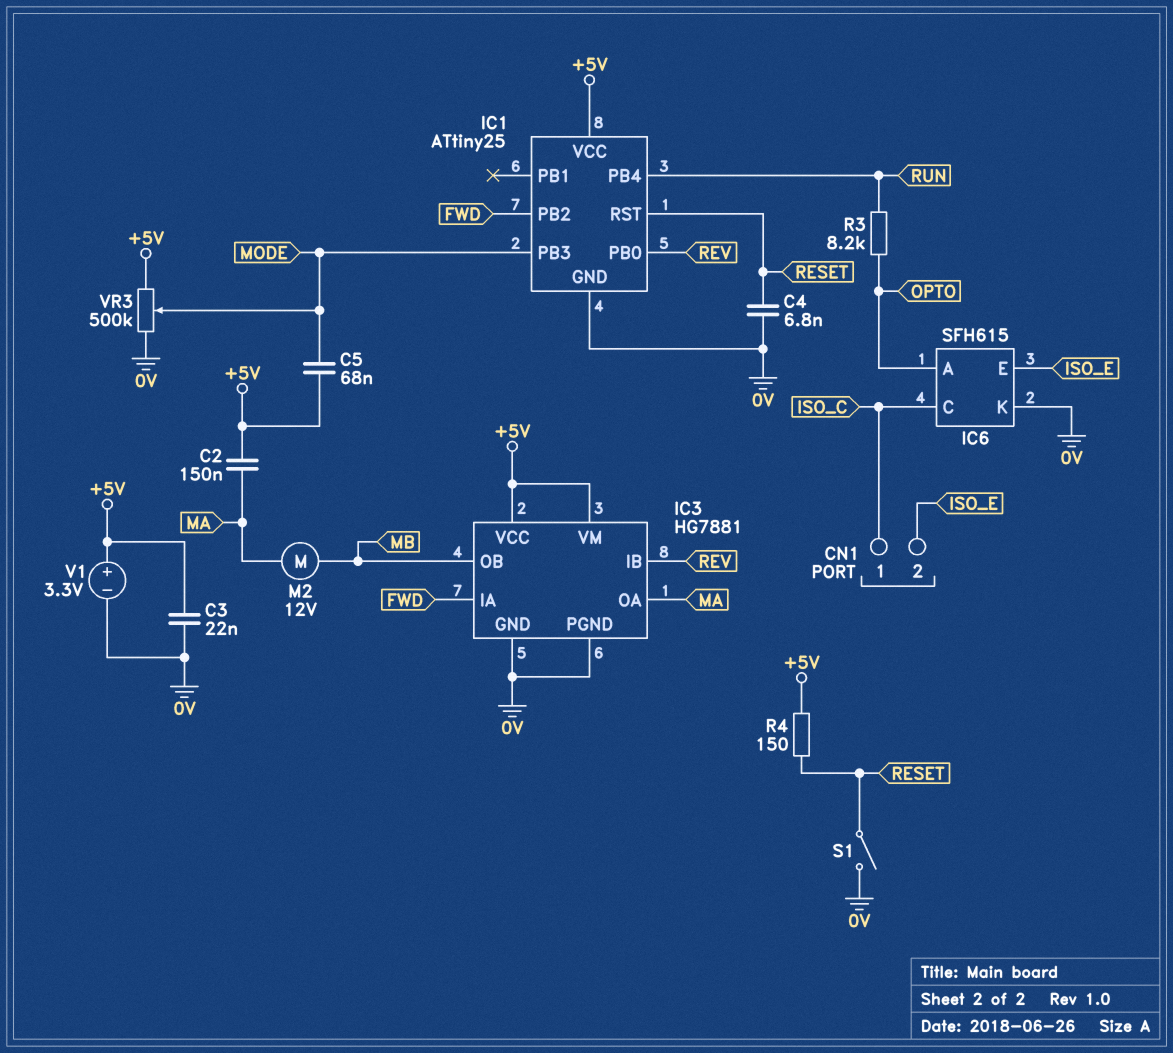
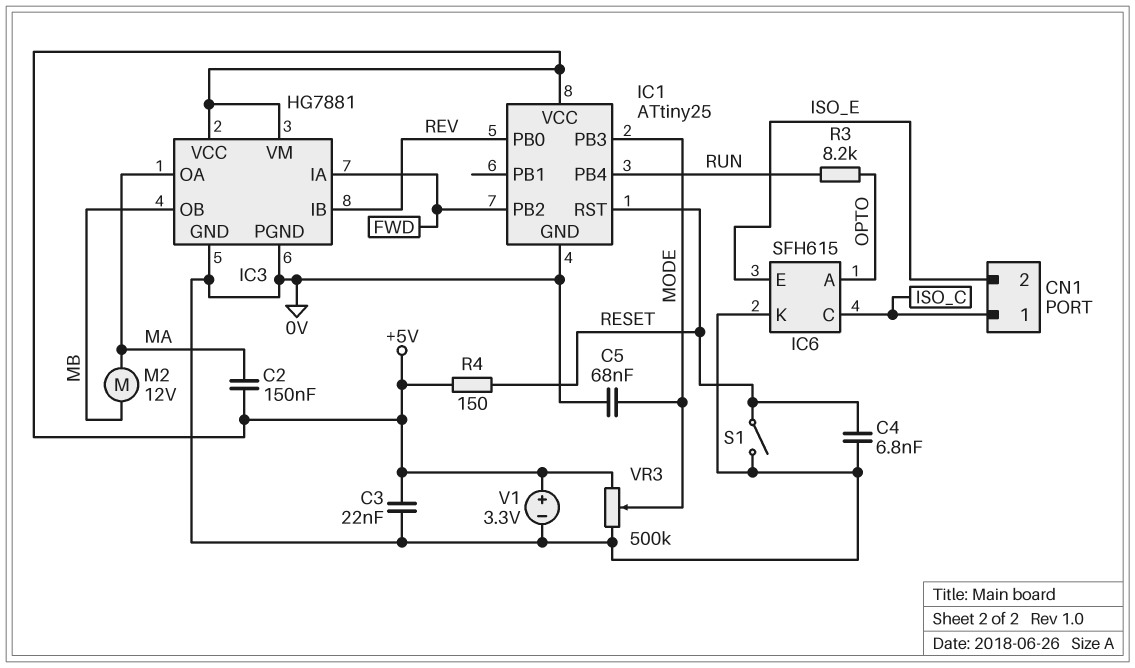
C5: 68nF (+5V, MODE) -> 68nF (0V, MODE)

